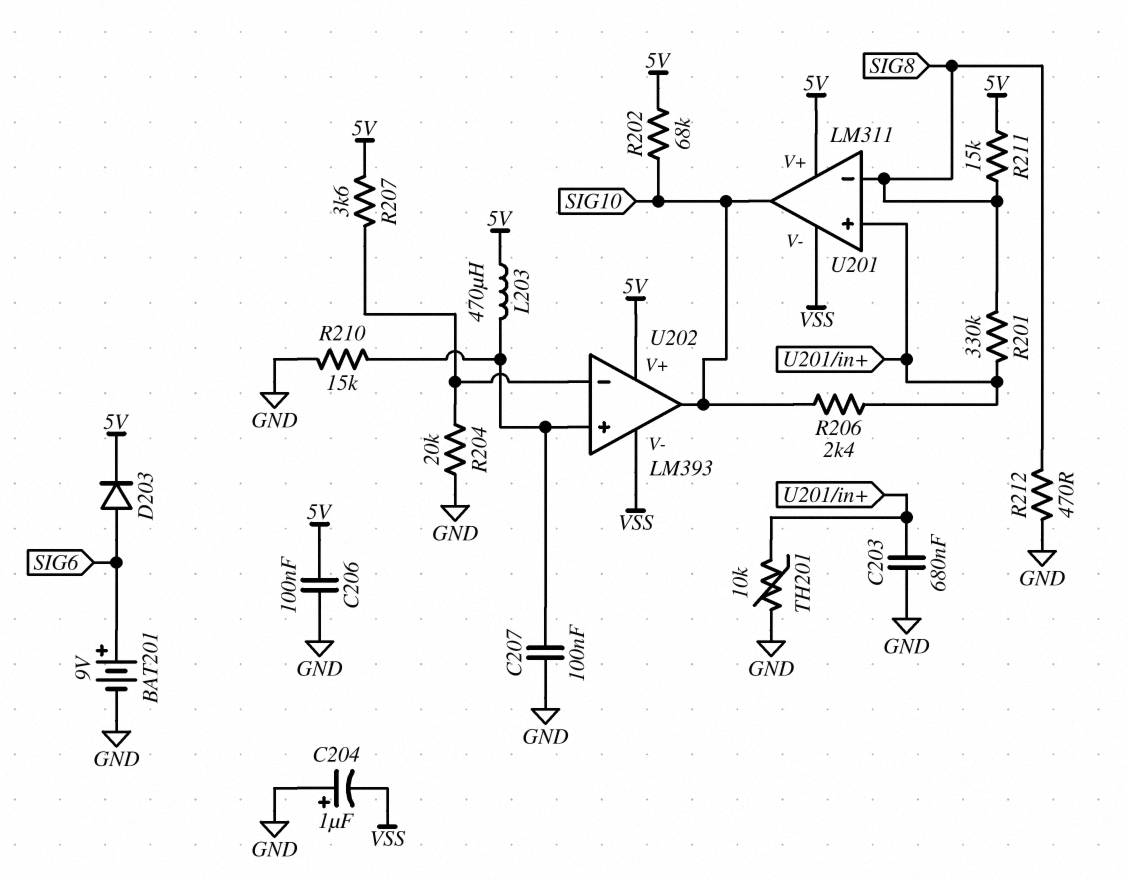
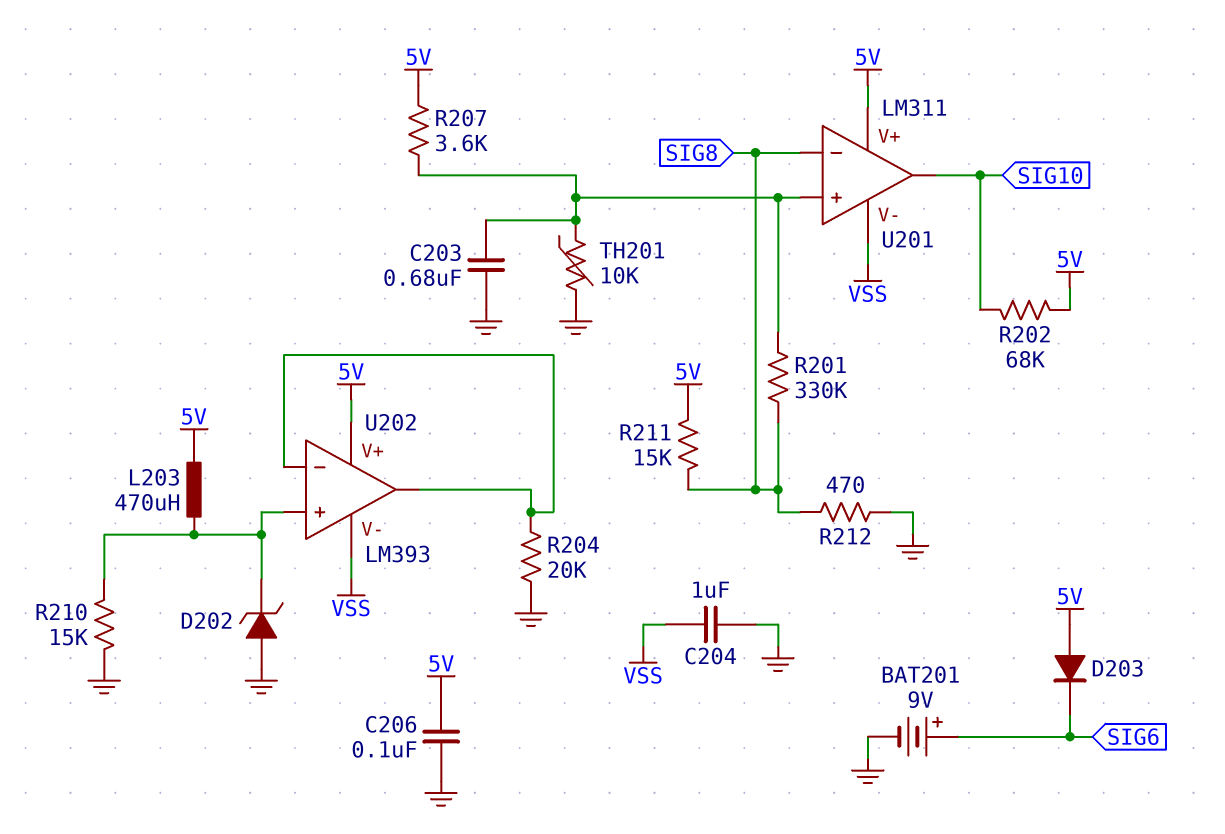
C204: 1uF (plus GND, minus VSS) -> 1uF (GND, VSS)
C207: 100nF (GND, U202/in+) -> none
D202: none -> zener (A GND, K U202/in+)
D203: diode (A SIG6, K 5V) -> diode (A 5V, K SIG6)
R206: 2.4k (SIG10, U201/in+) -> none
R207: 3.6k (5V, U202/in-) -> 3.6k (5V, U201/in+)
U202 pin out: SIG10 -> U202/in-

